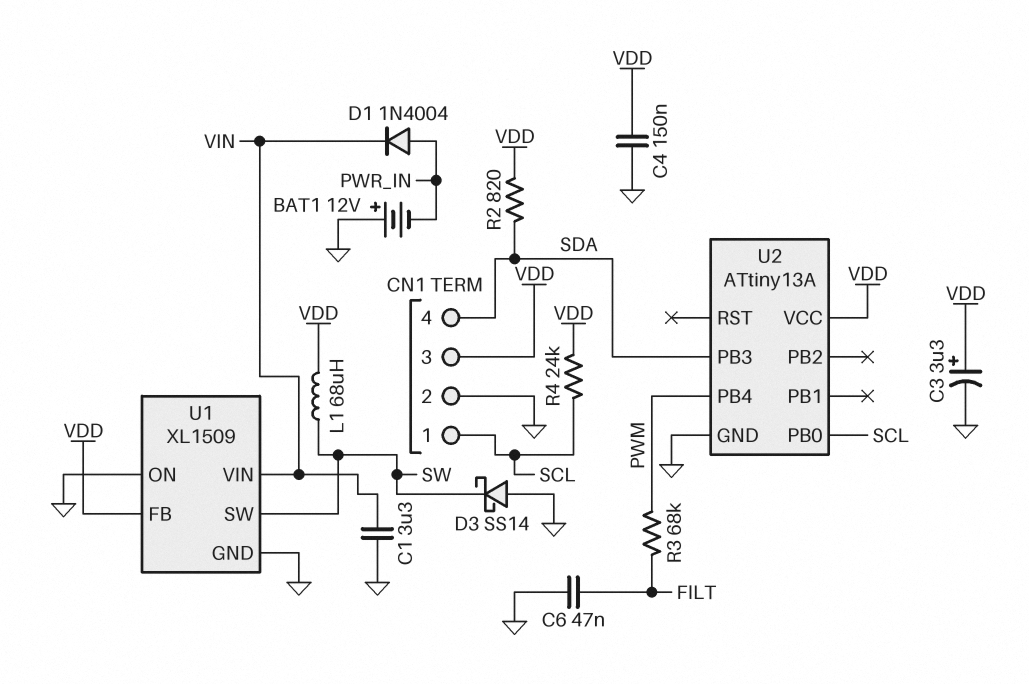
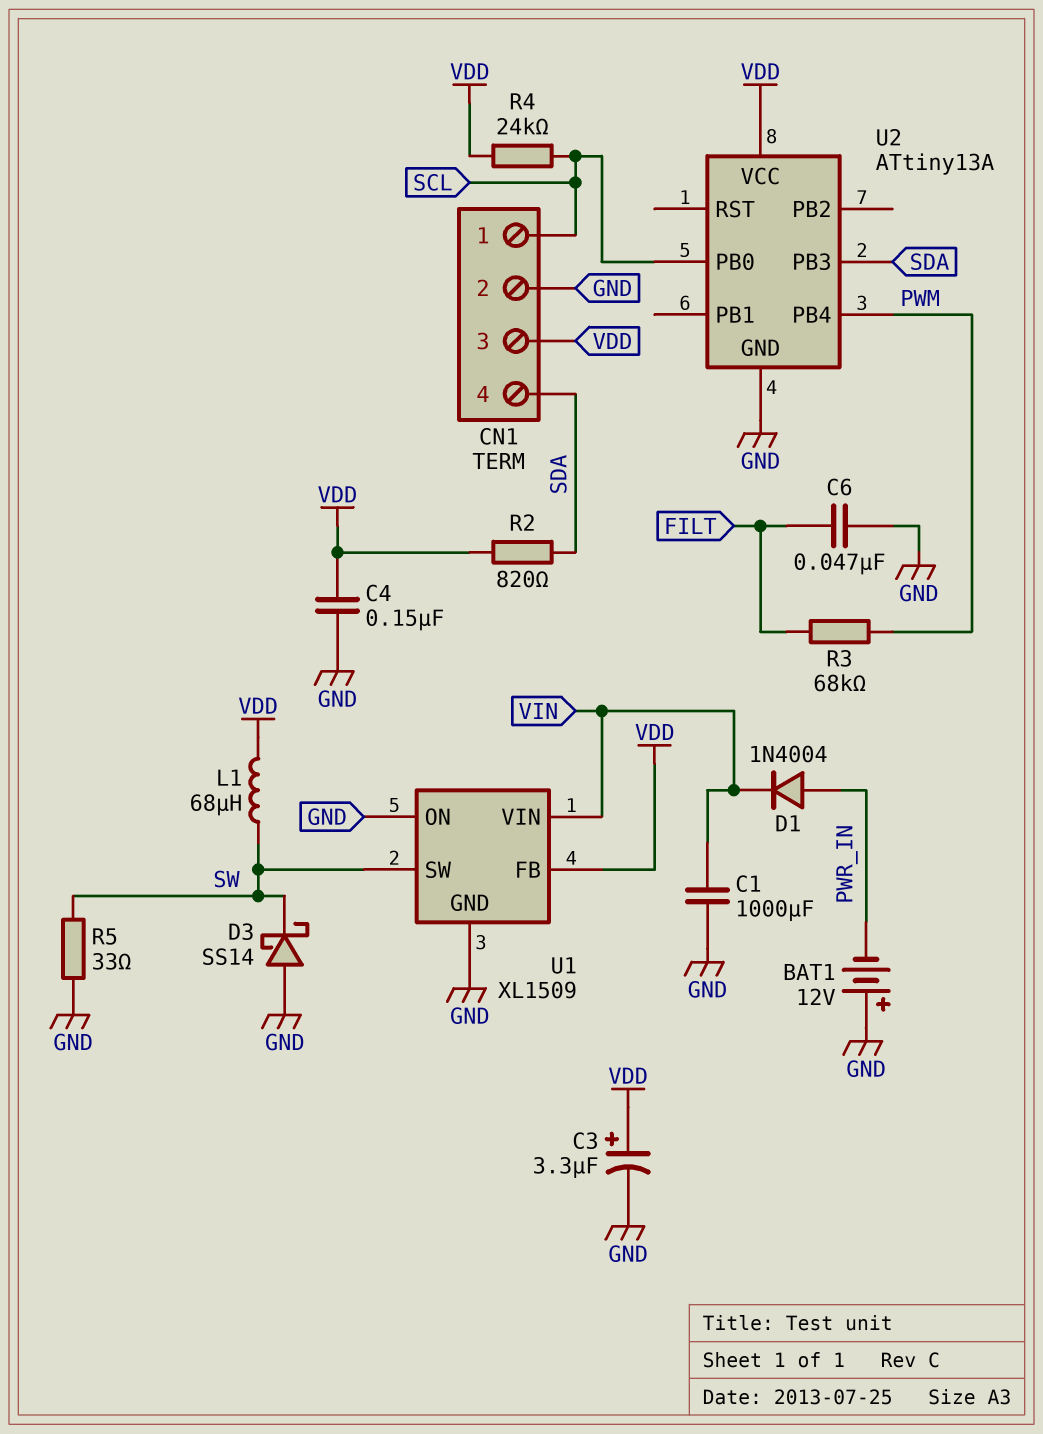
C1: 3.3uF (GND, VIN) -> 1000uF (GND, VIN)
R5: none -> 33 (GND, SW)

